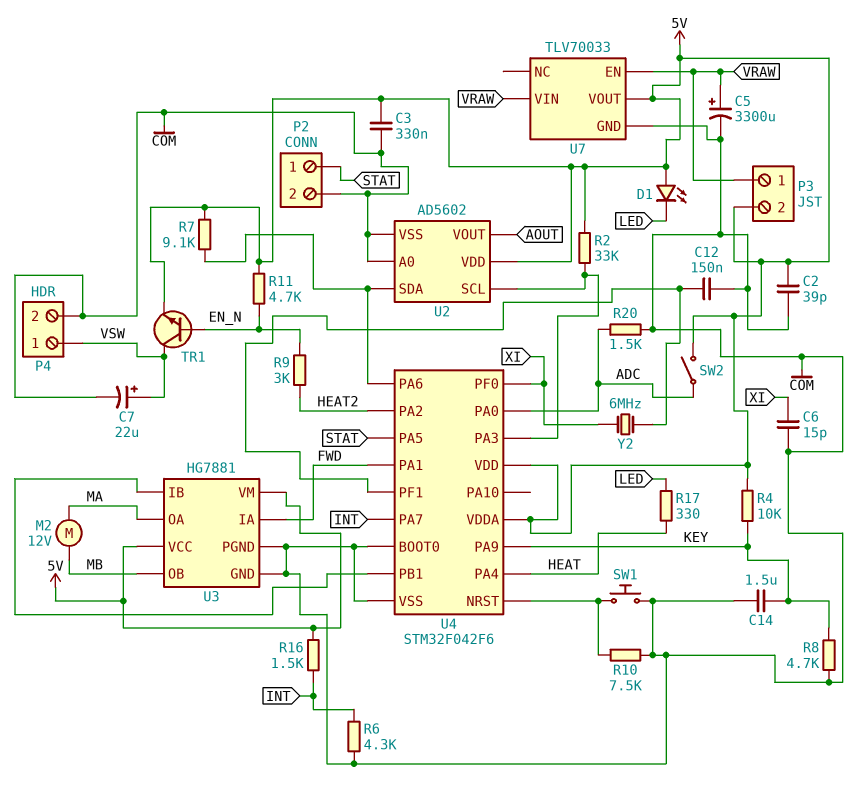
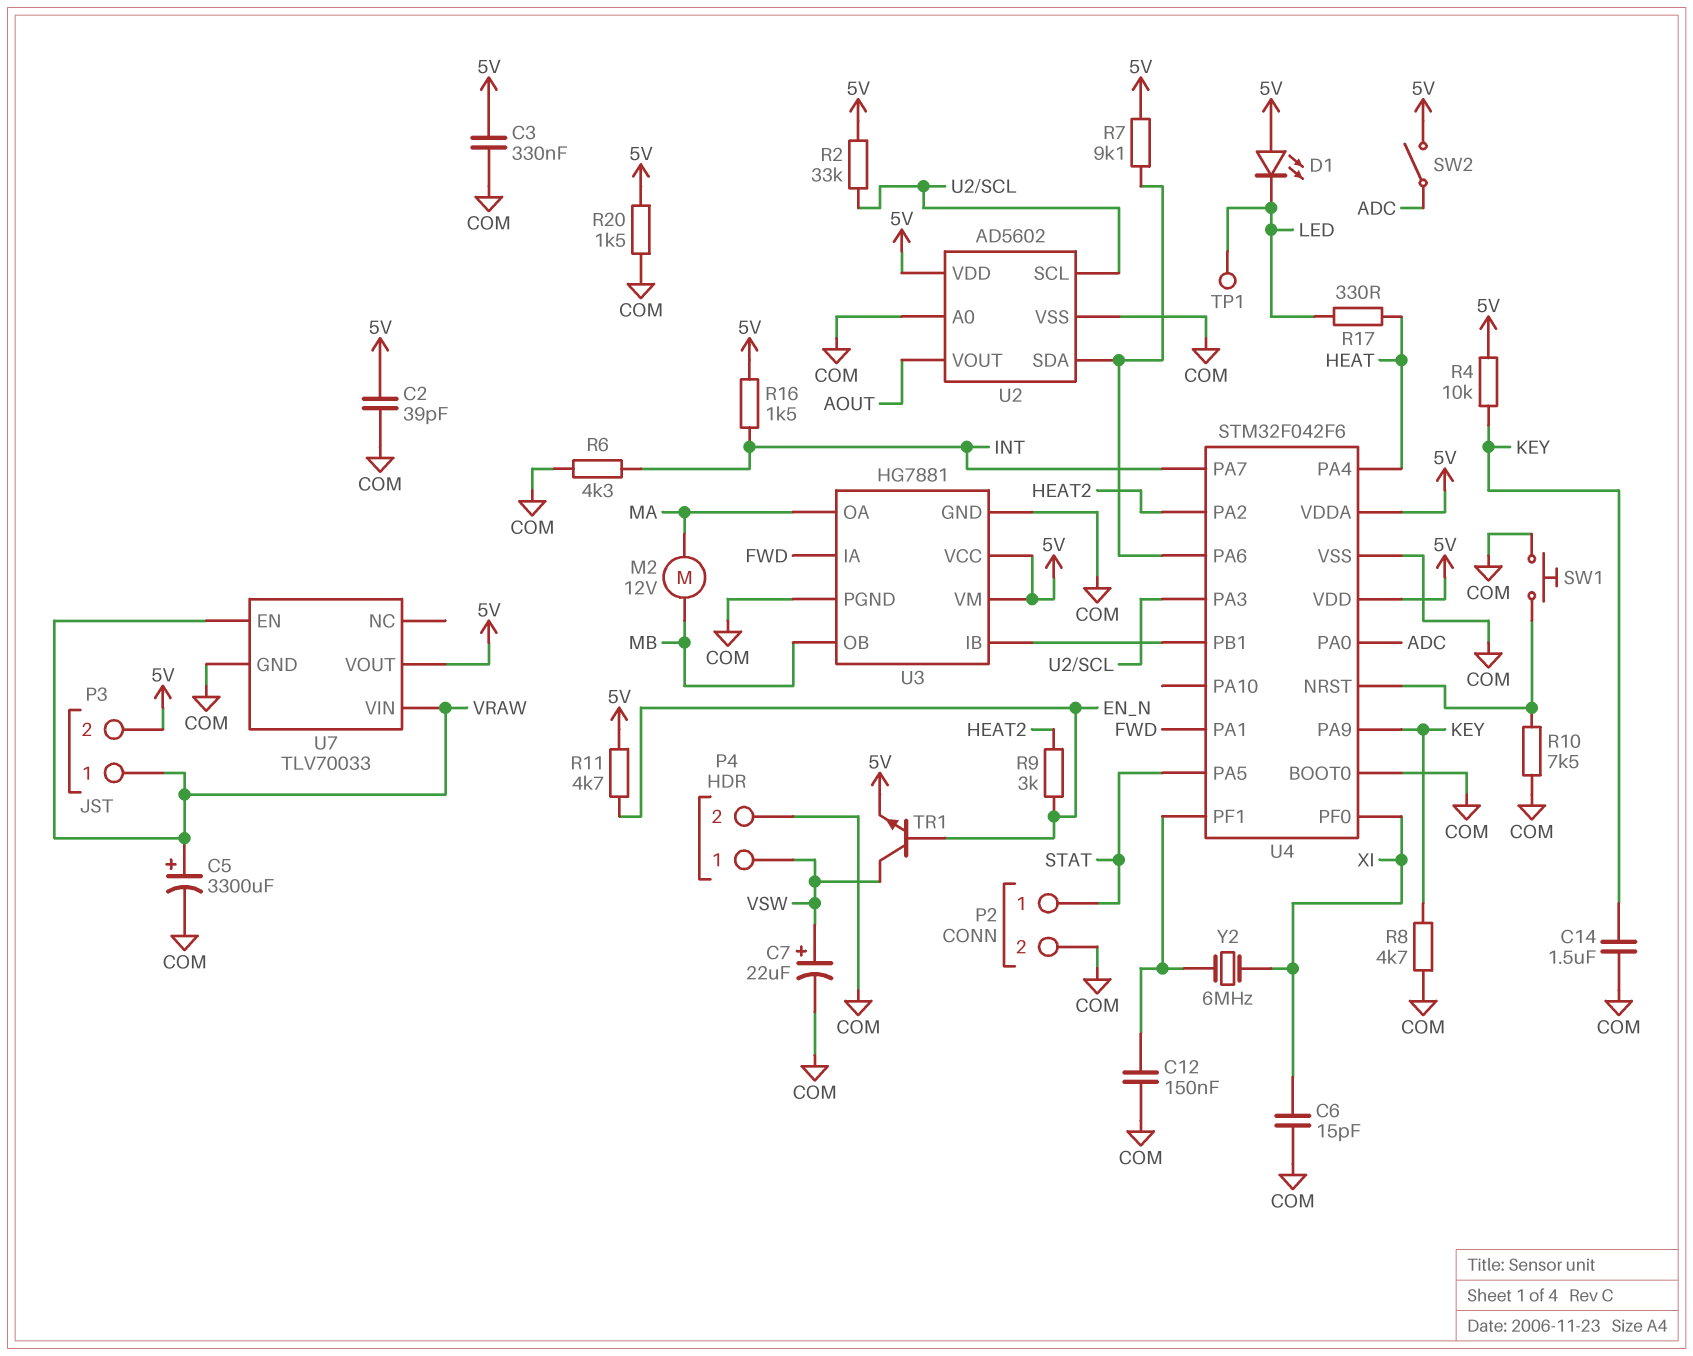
R20: 1.5k (ADC, COM) -> 1.5k (5V, COM)
TP1: none -> test point (LED)

